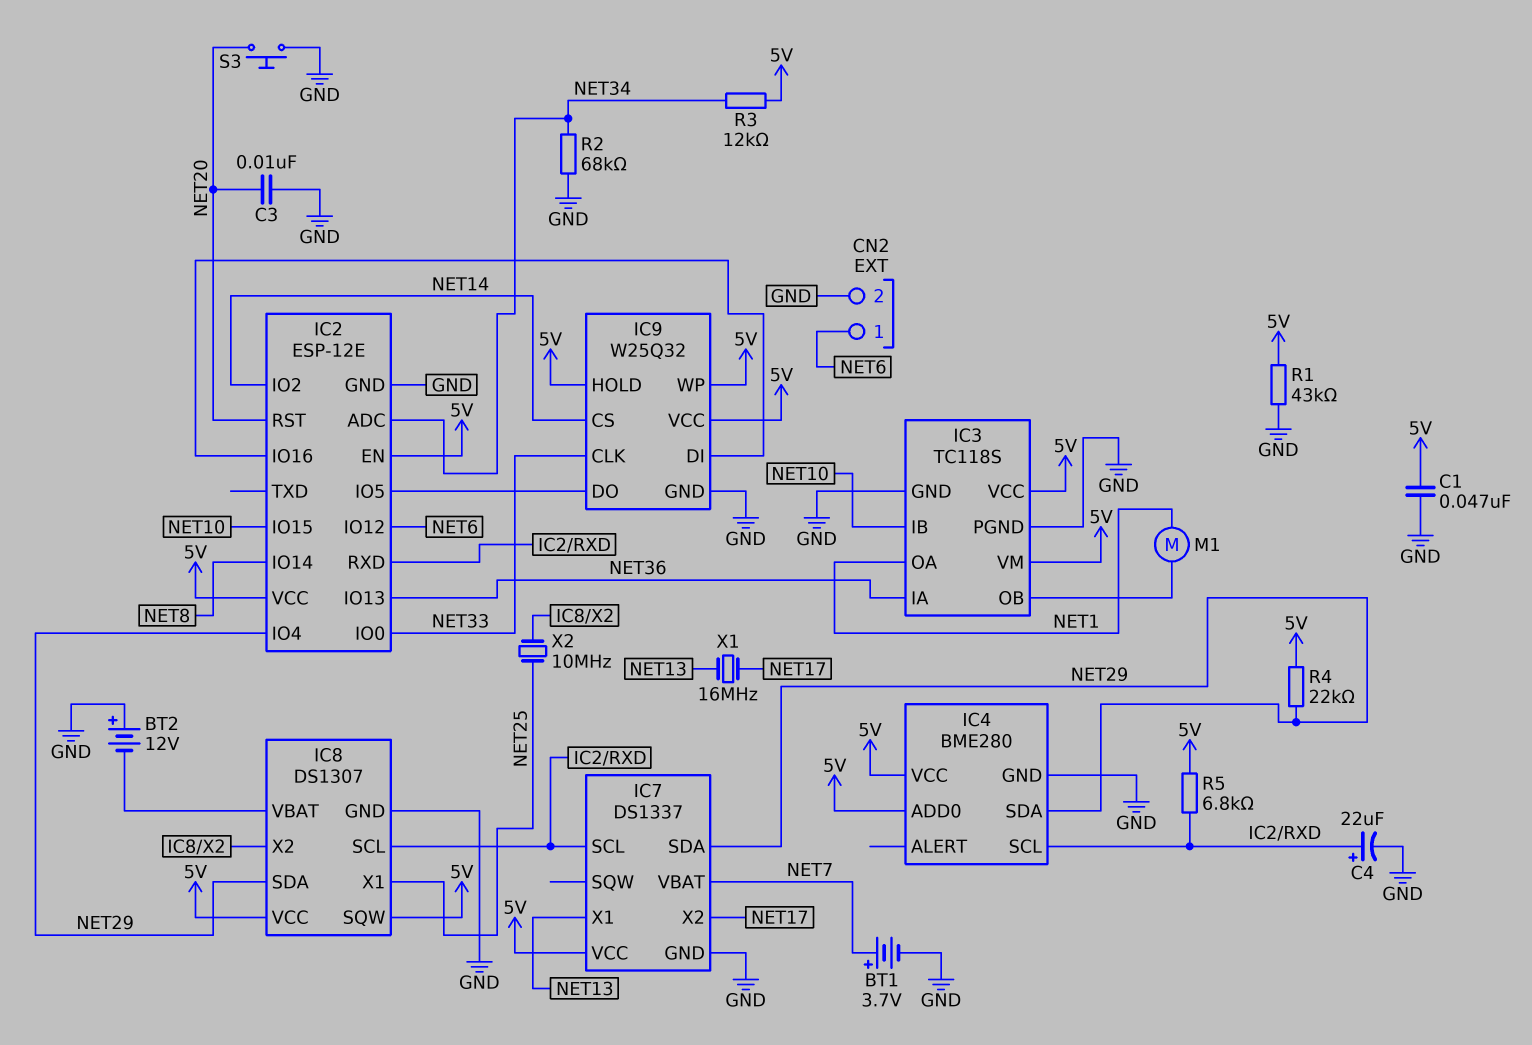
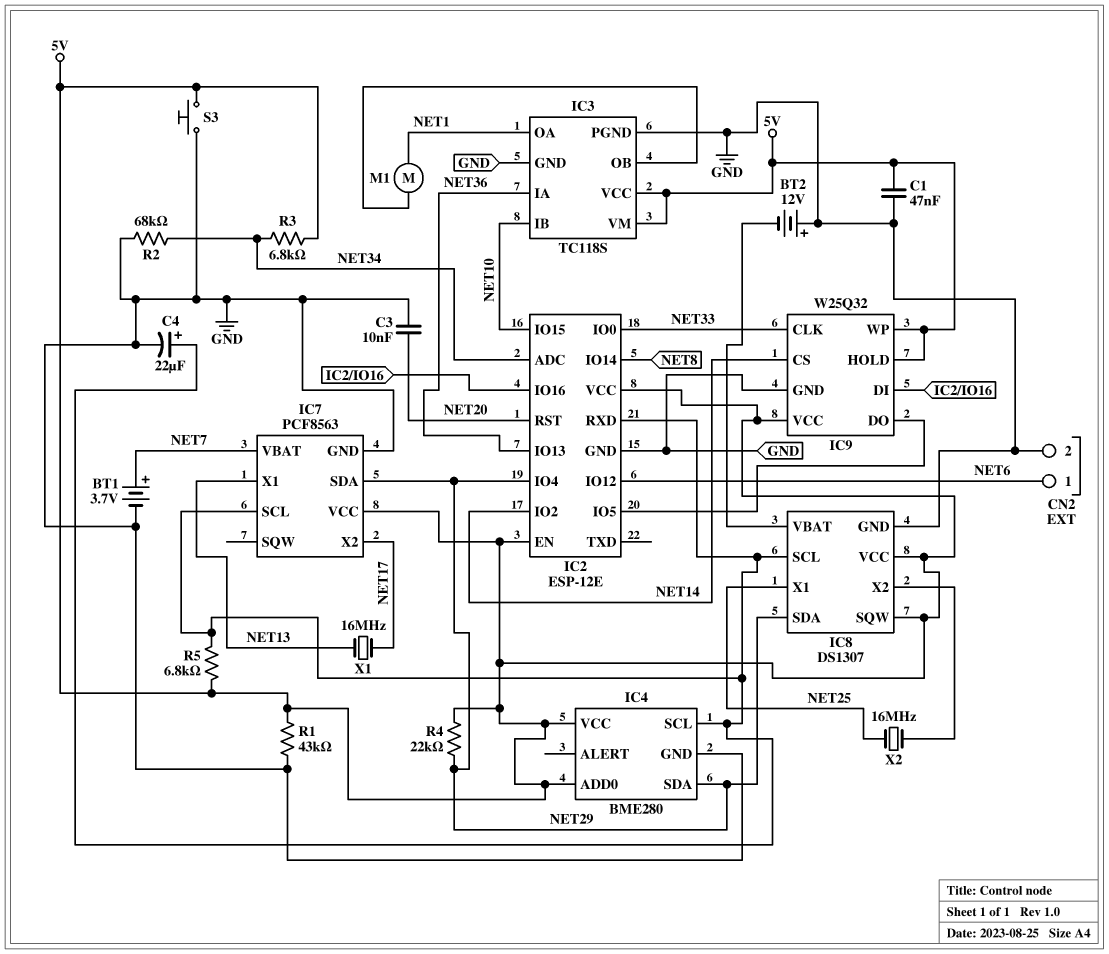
IC7: DS1337 -> PCF8563
R3: 12k (5V, NET34) -> 6.8k (5V, NET34)
S3: button (GND, NET20) -> button (5V, GND)
X2: 10MHz (IC8/X2, NET25) -> 16MHz (IC8/X2, NET25)

